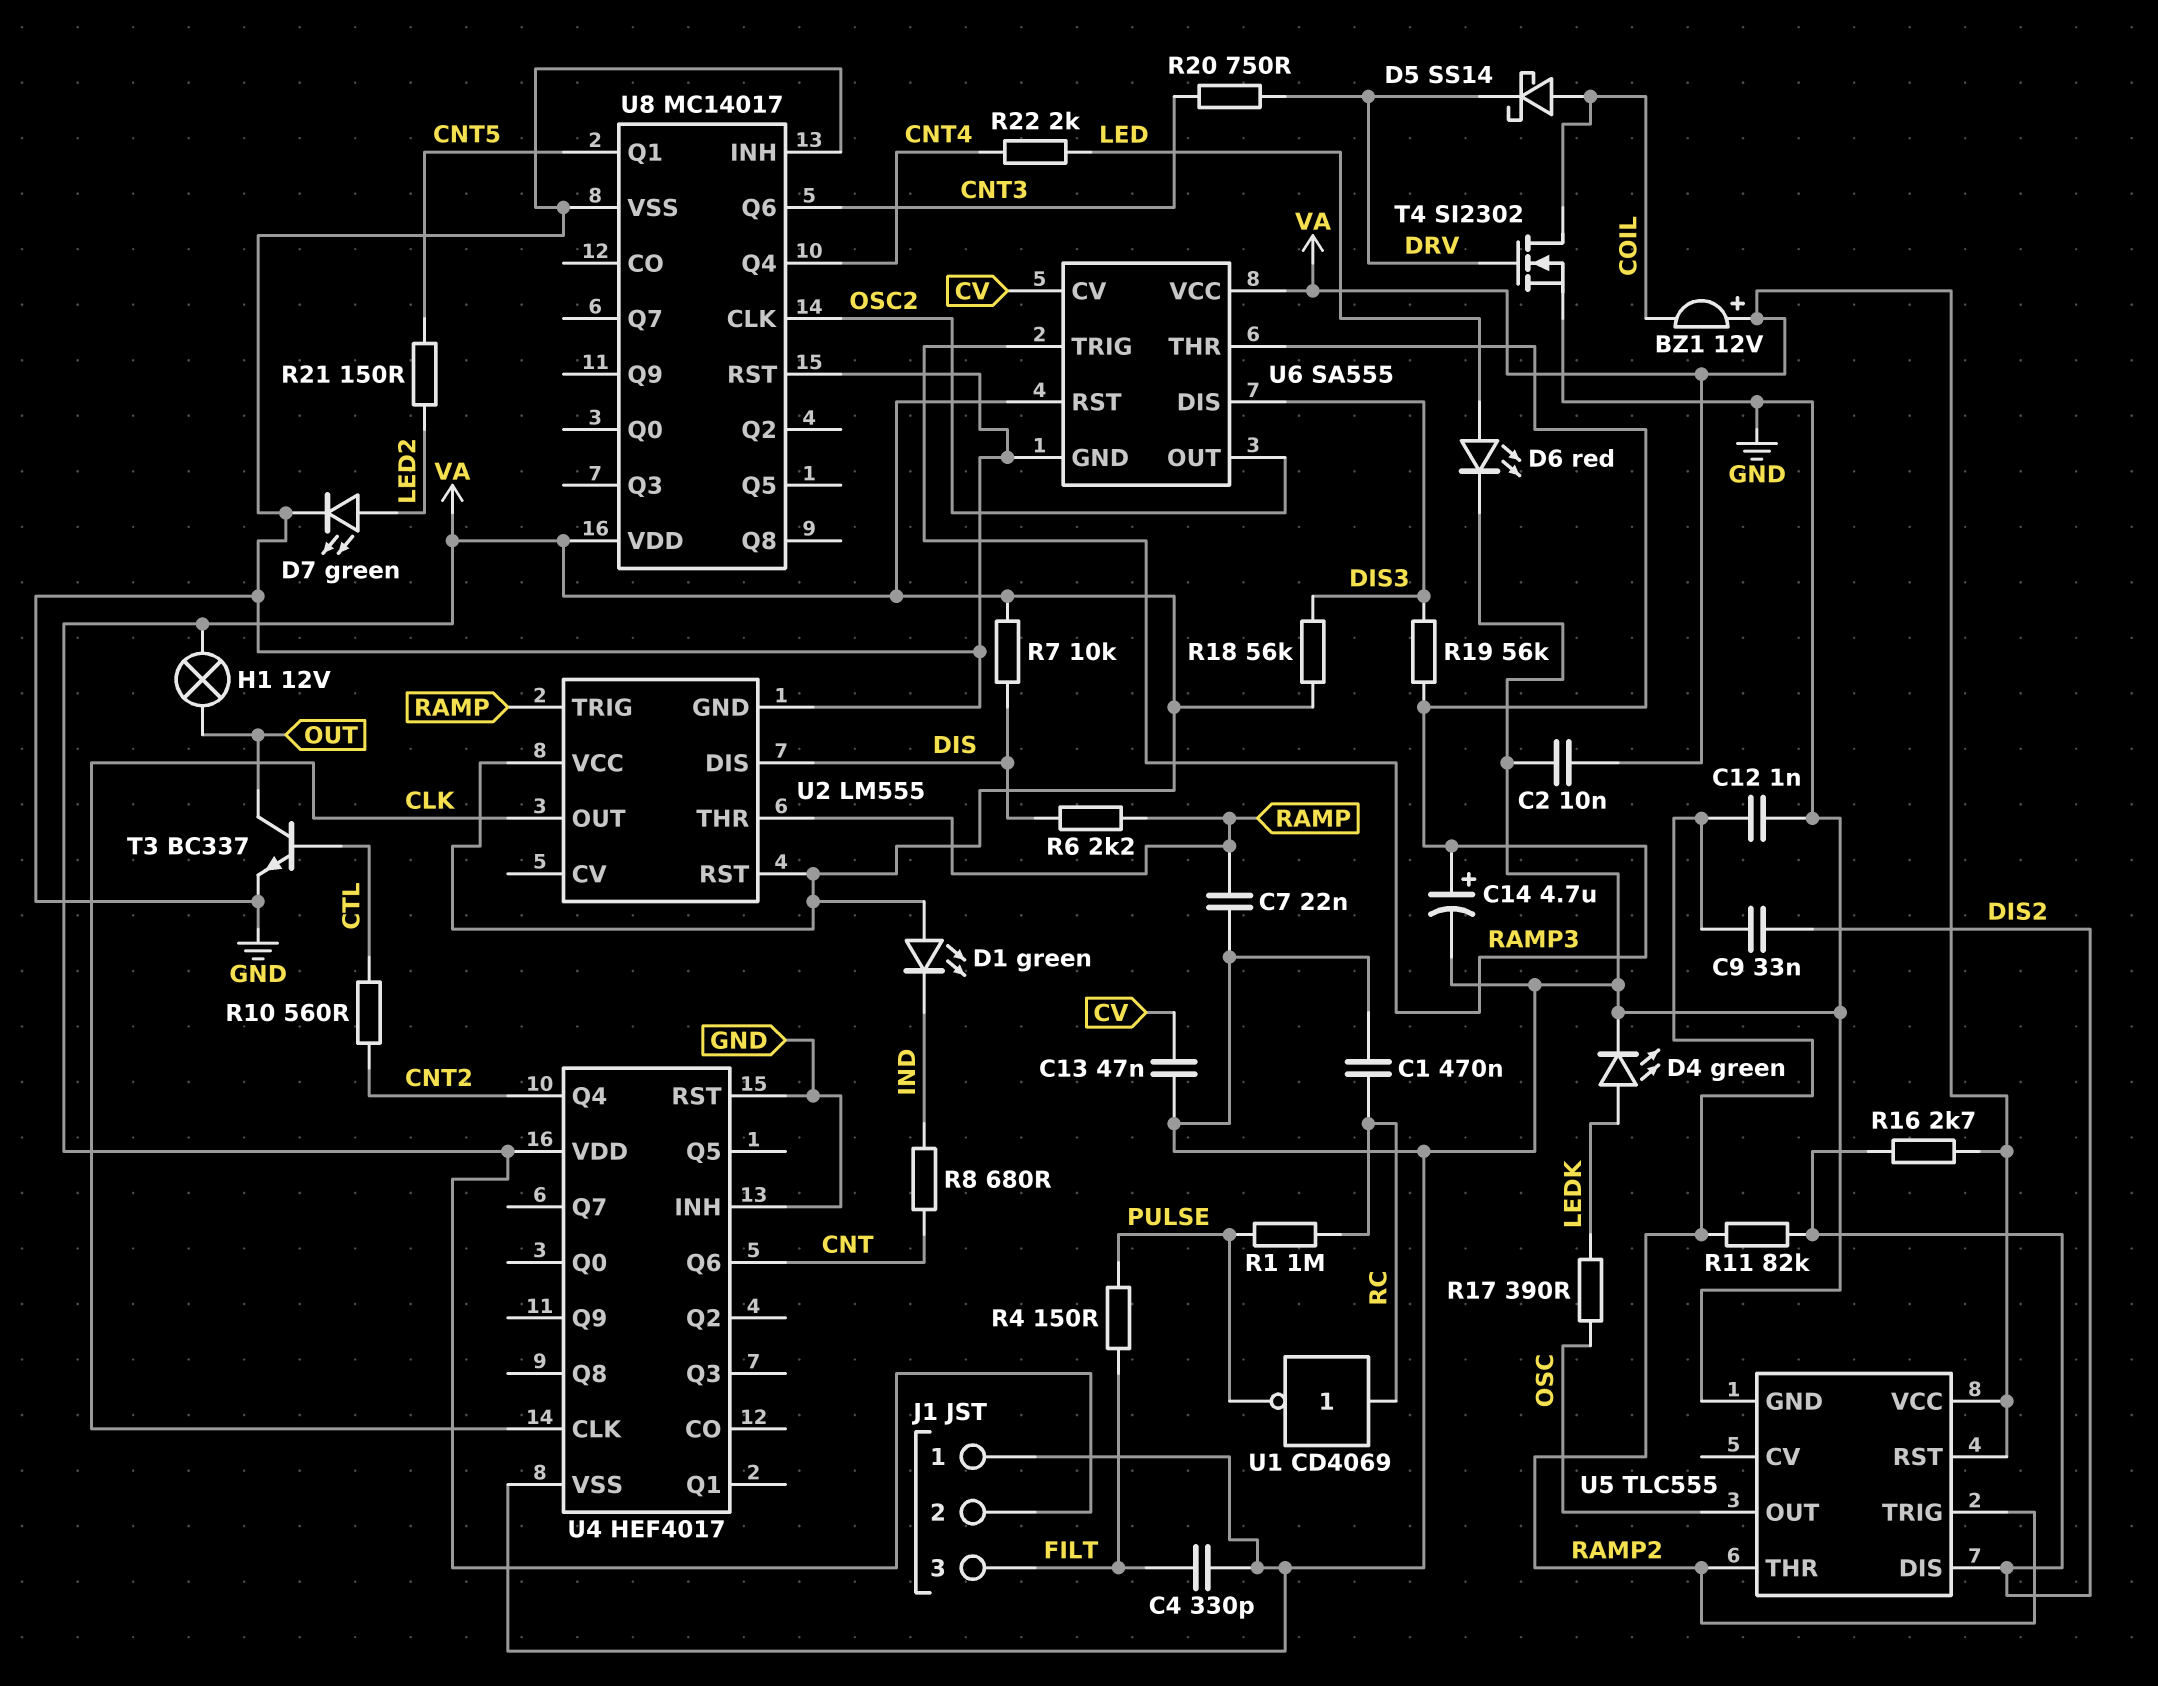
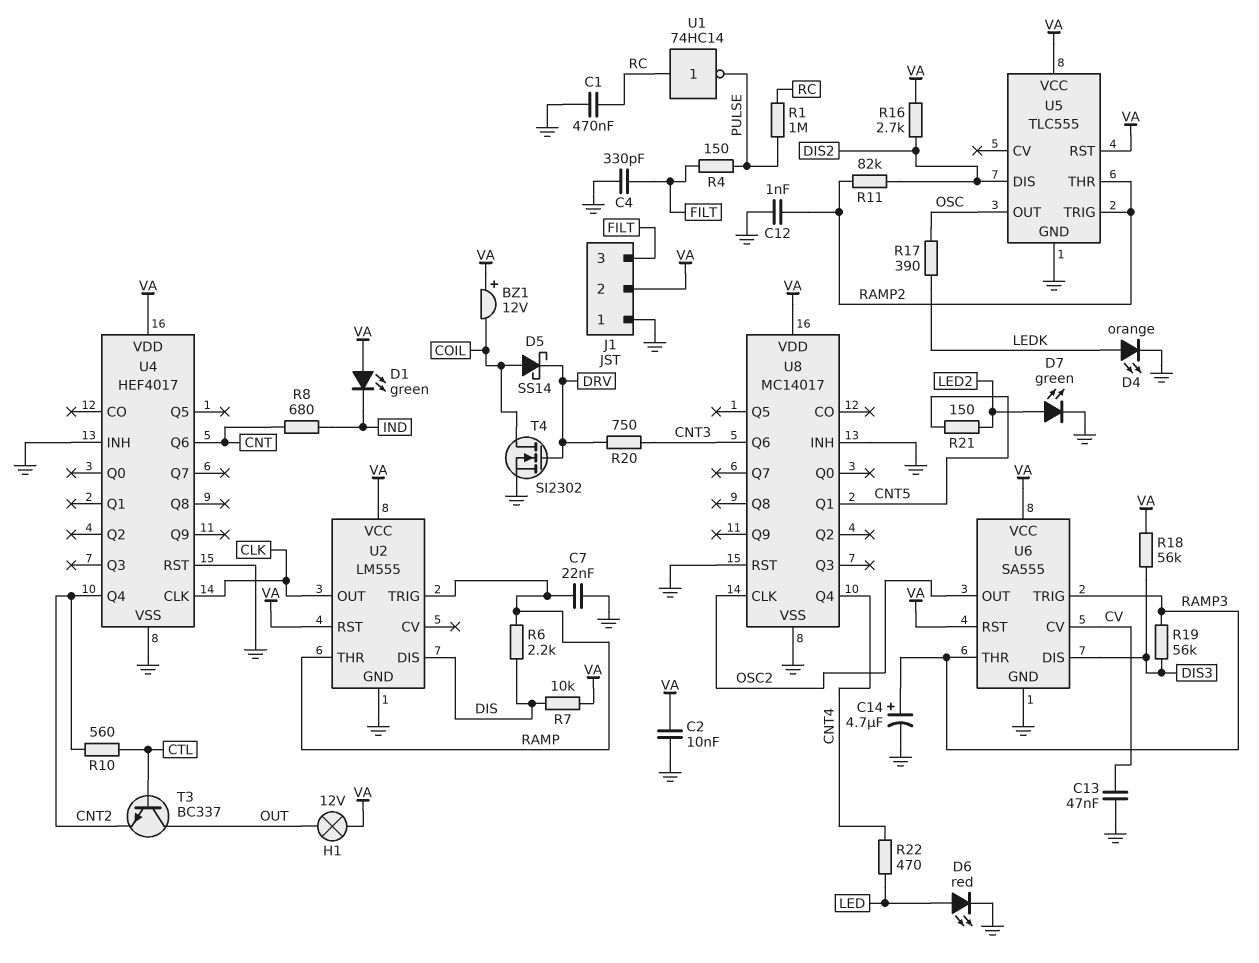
C9: 33nF (DIS2, RAMP2) -> none
D4: LED green (A LEDK, K GND) -> LED orange (A LEDK, K GND)
R22: 2k (CNT4, LED) -> 470 (CNT4, LED)
T3: NPN BC337 (B CTL, C OUT, E GND) -> NPN BC337 (B CTL, C OUT, E CNT2)
U1: NOT CD4069 (in RC, out PULSE) -> NOT 74HC14 (in RC, out PULSE)

